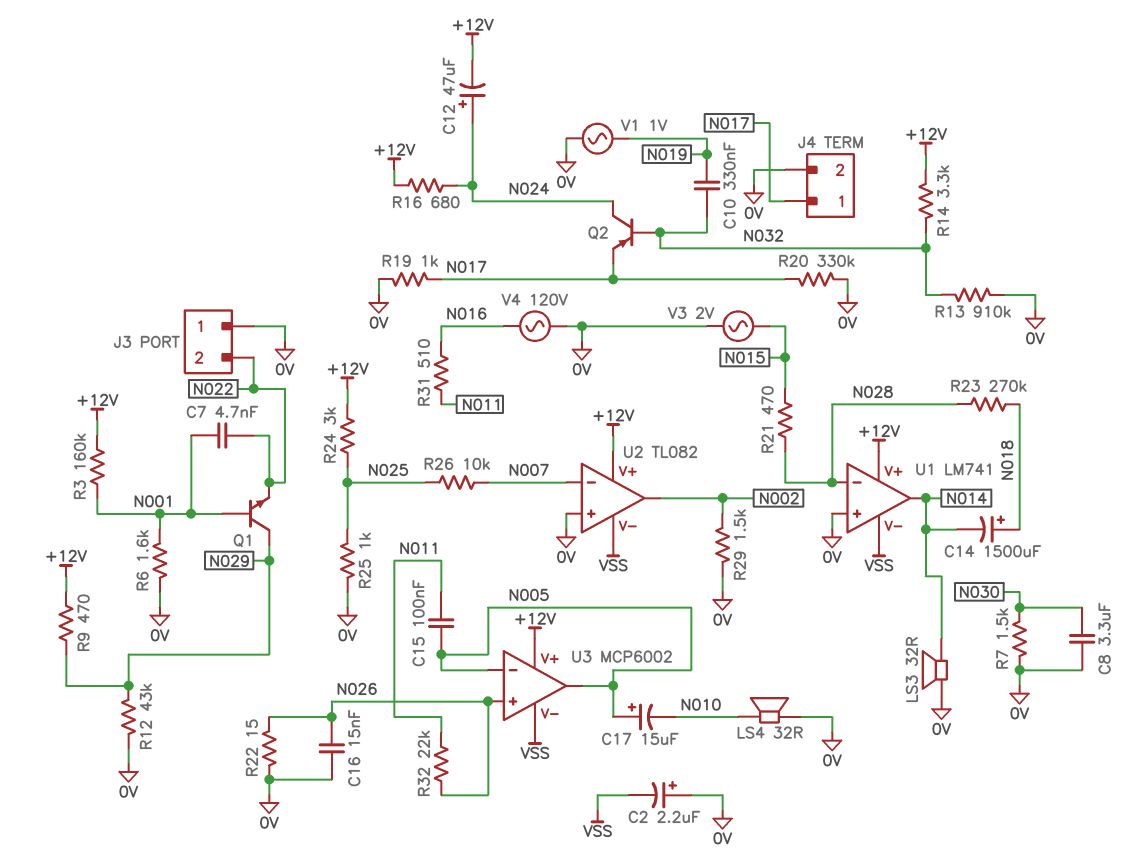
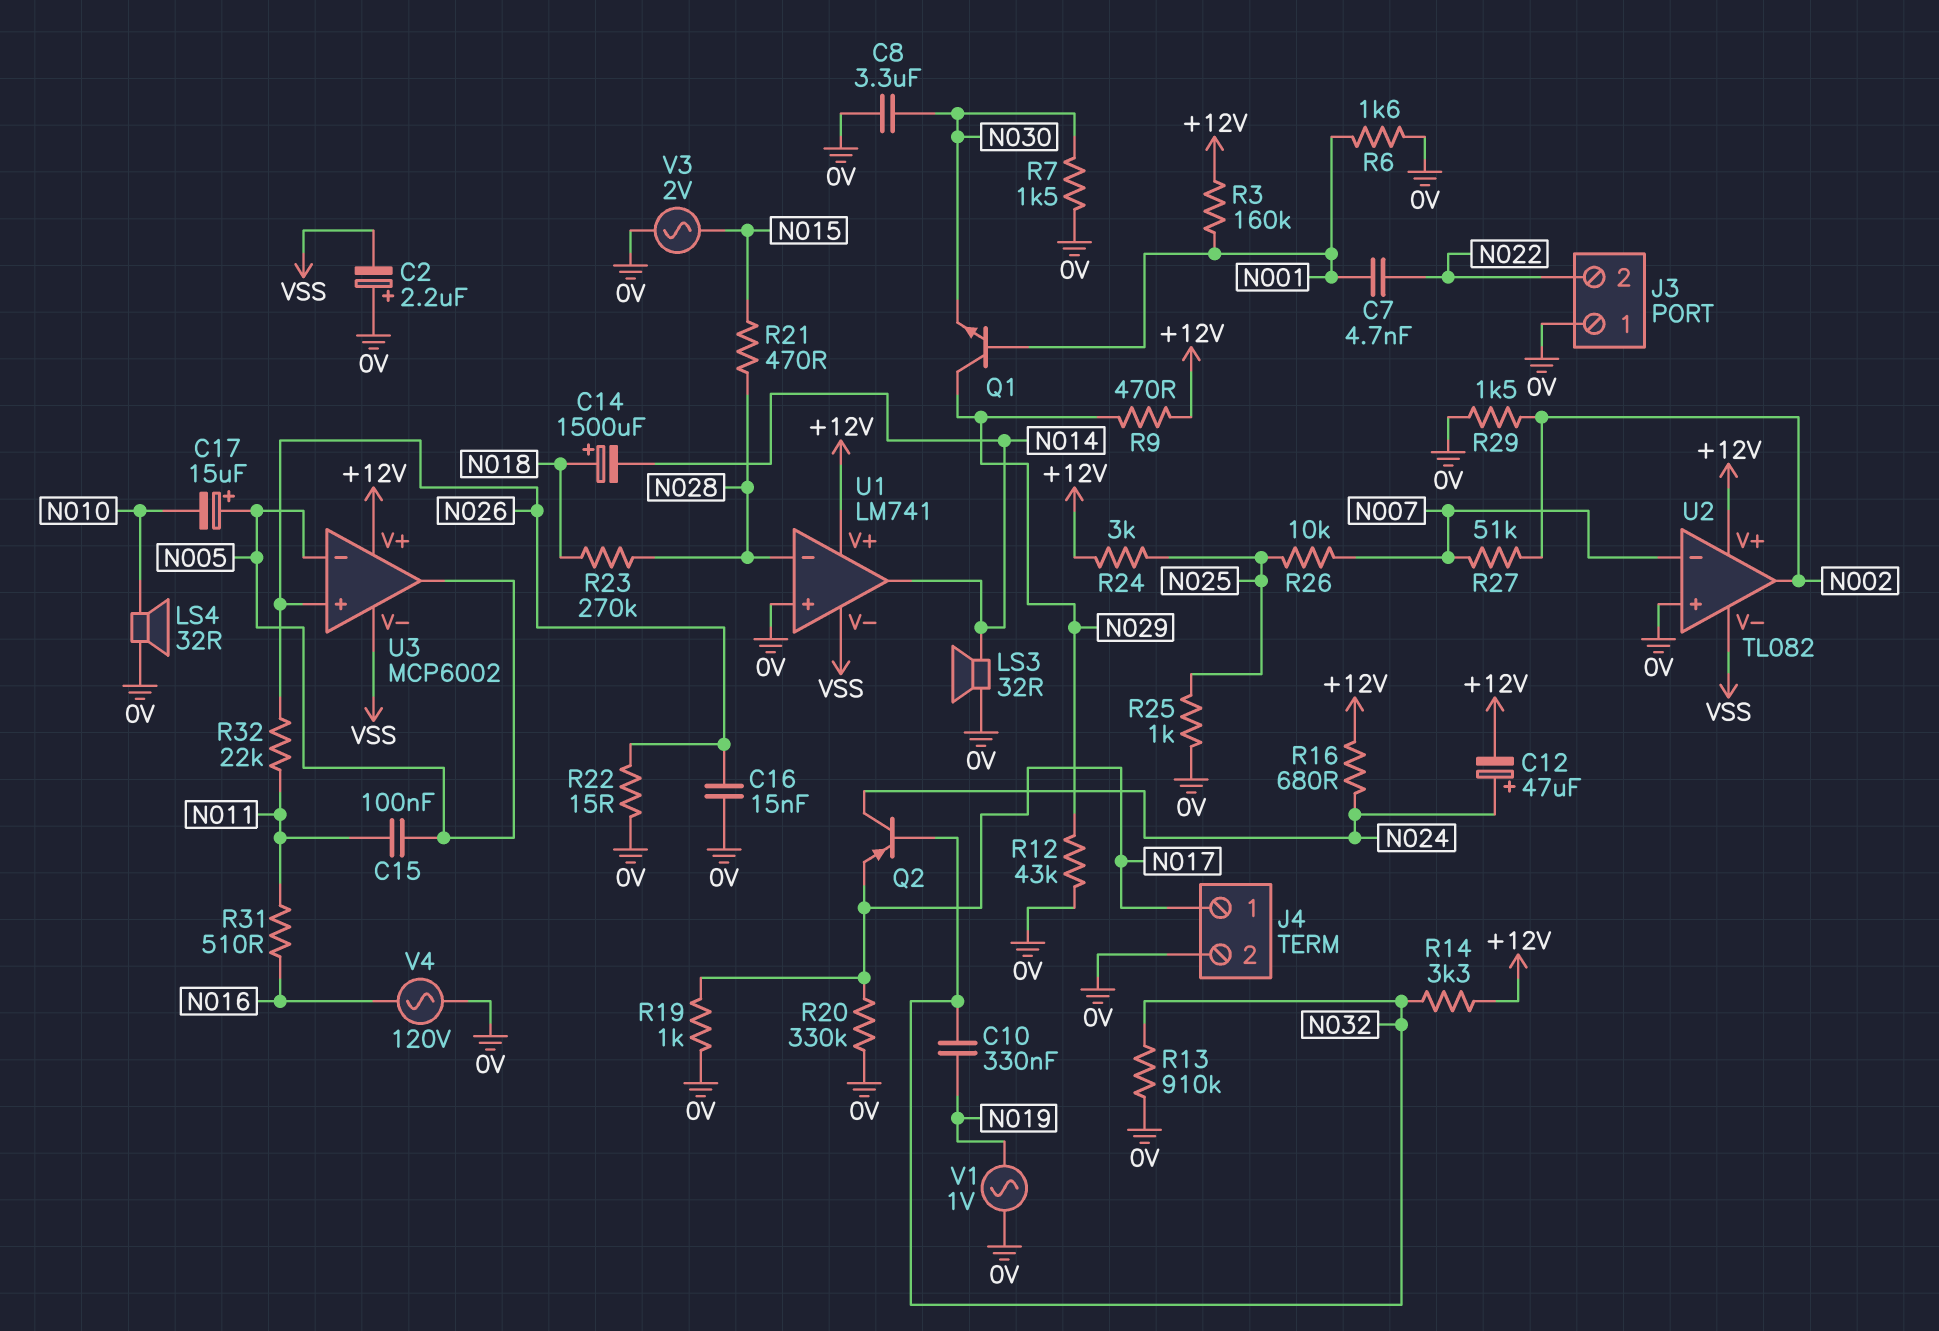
Q1: NPN (B N001, C N029, E N022) -> NPN (B N001, C N029, E N030)
R27: none -> 51k (N002, N007)

